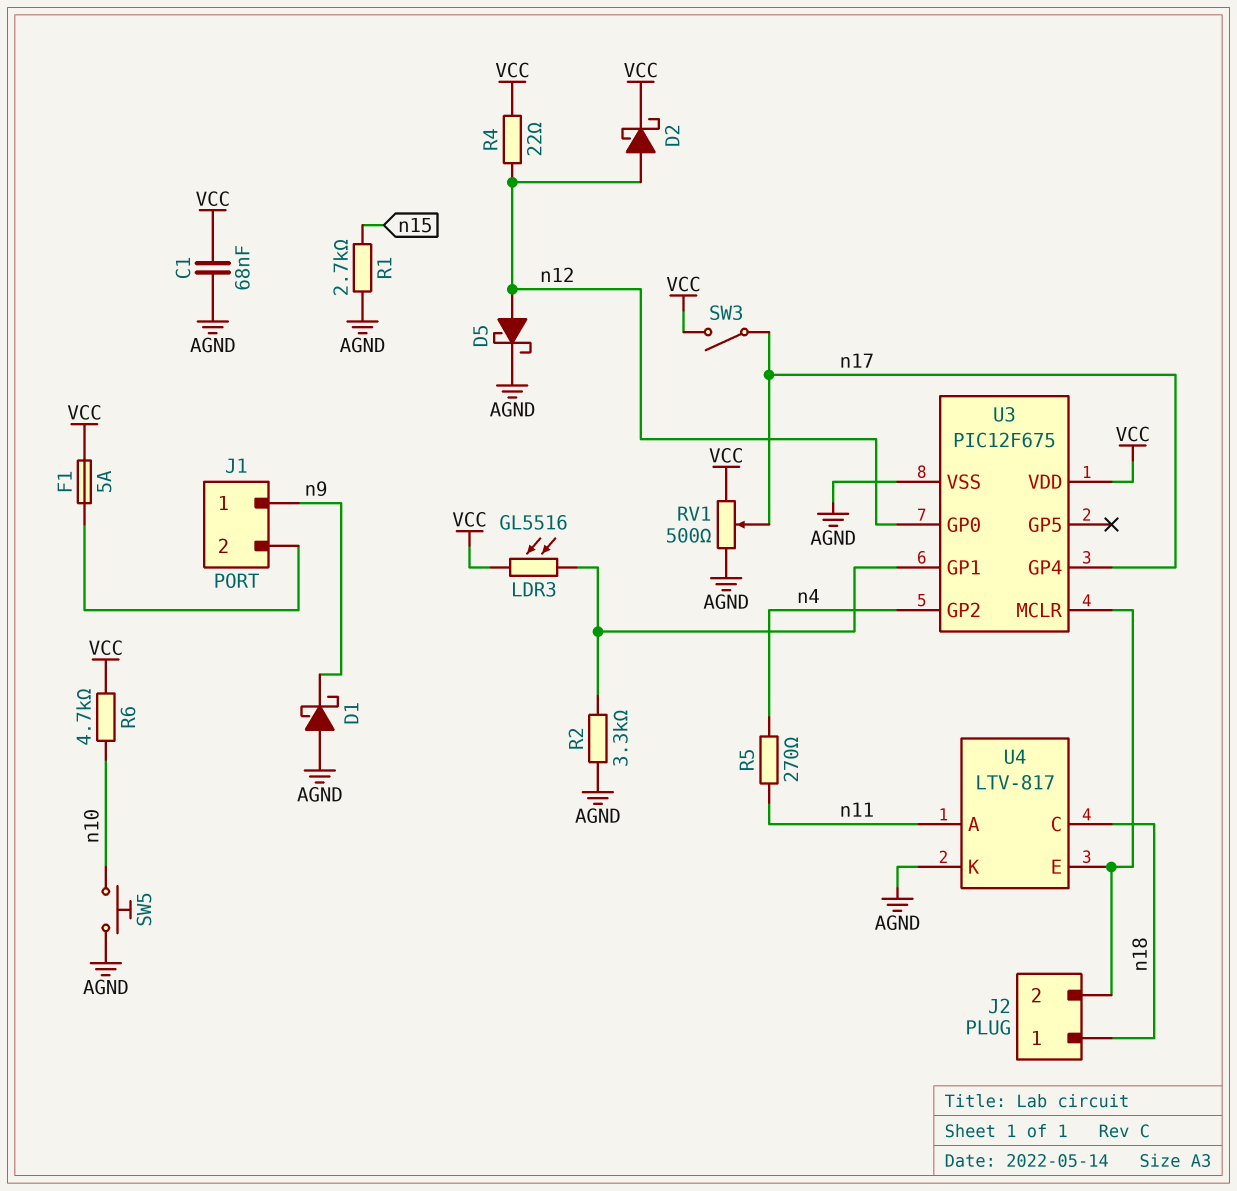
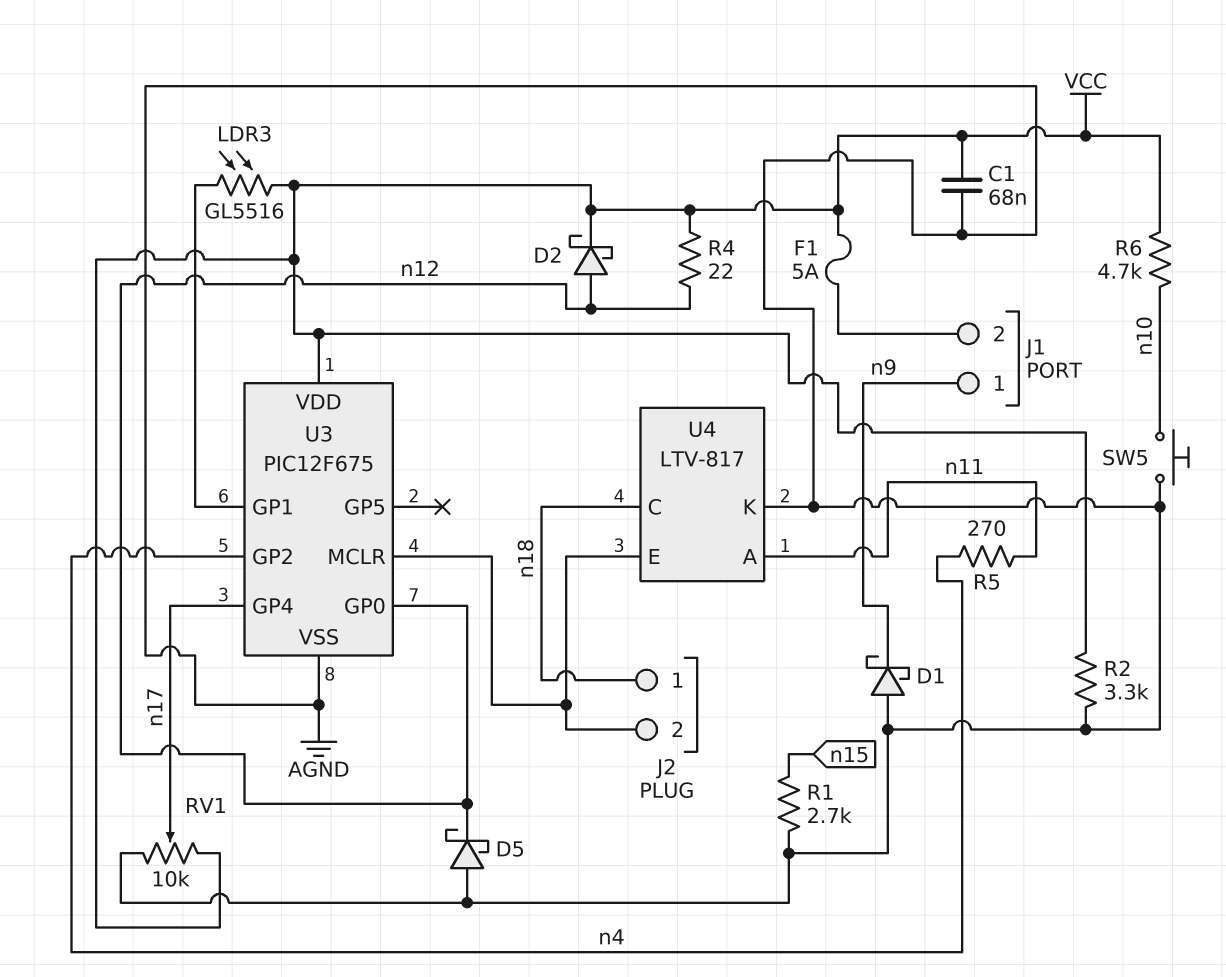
D5: schottky (A n12, K AGND) -> schottky (A AGND, K n12)
R2: 3.3k (AGND, U3/GP1) -> 3.3k (AGND, VCC)
RV1: 500 (AGND, VCC, wiper n17) -> 10k (AGND, VCC, wiper n17)
SW3: switch (VCC, n17) -> none

